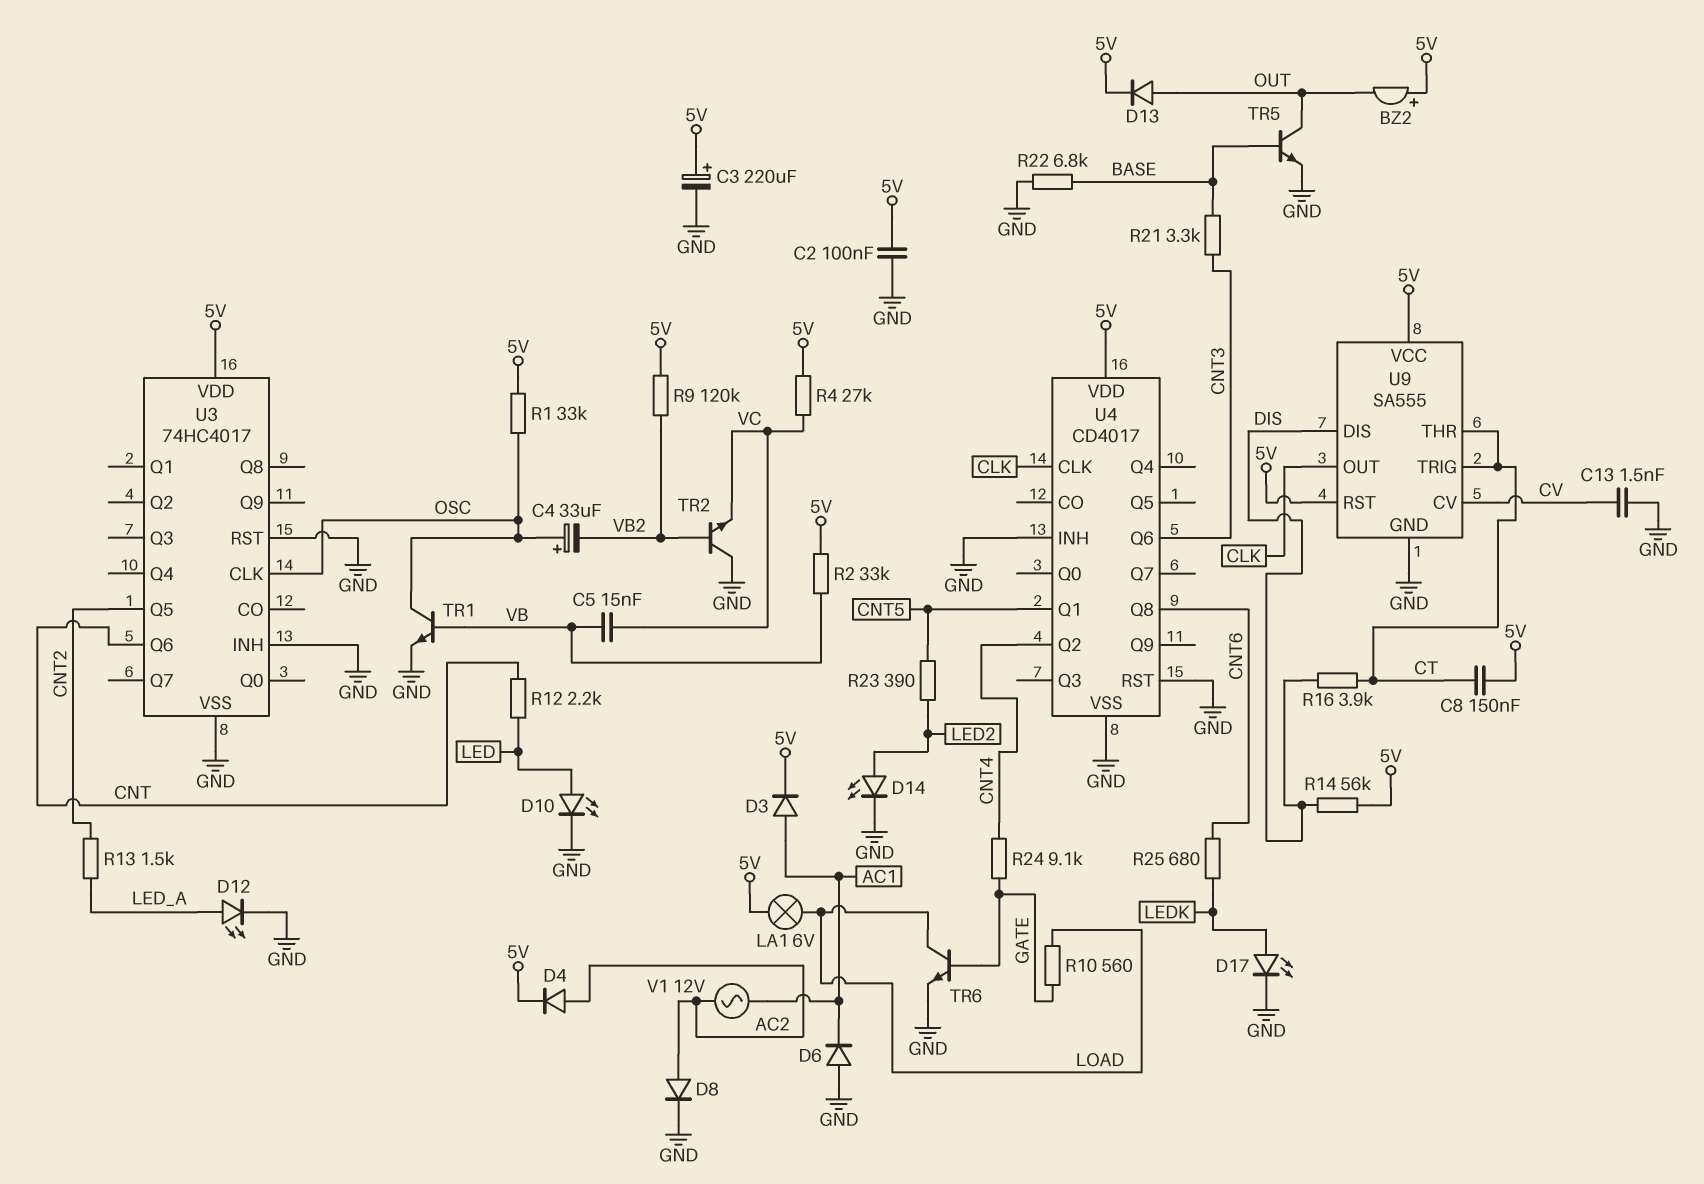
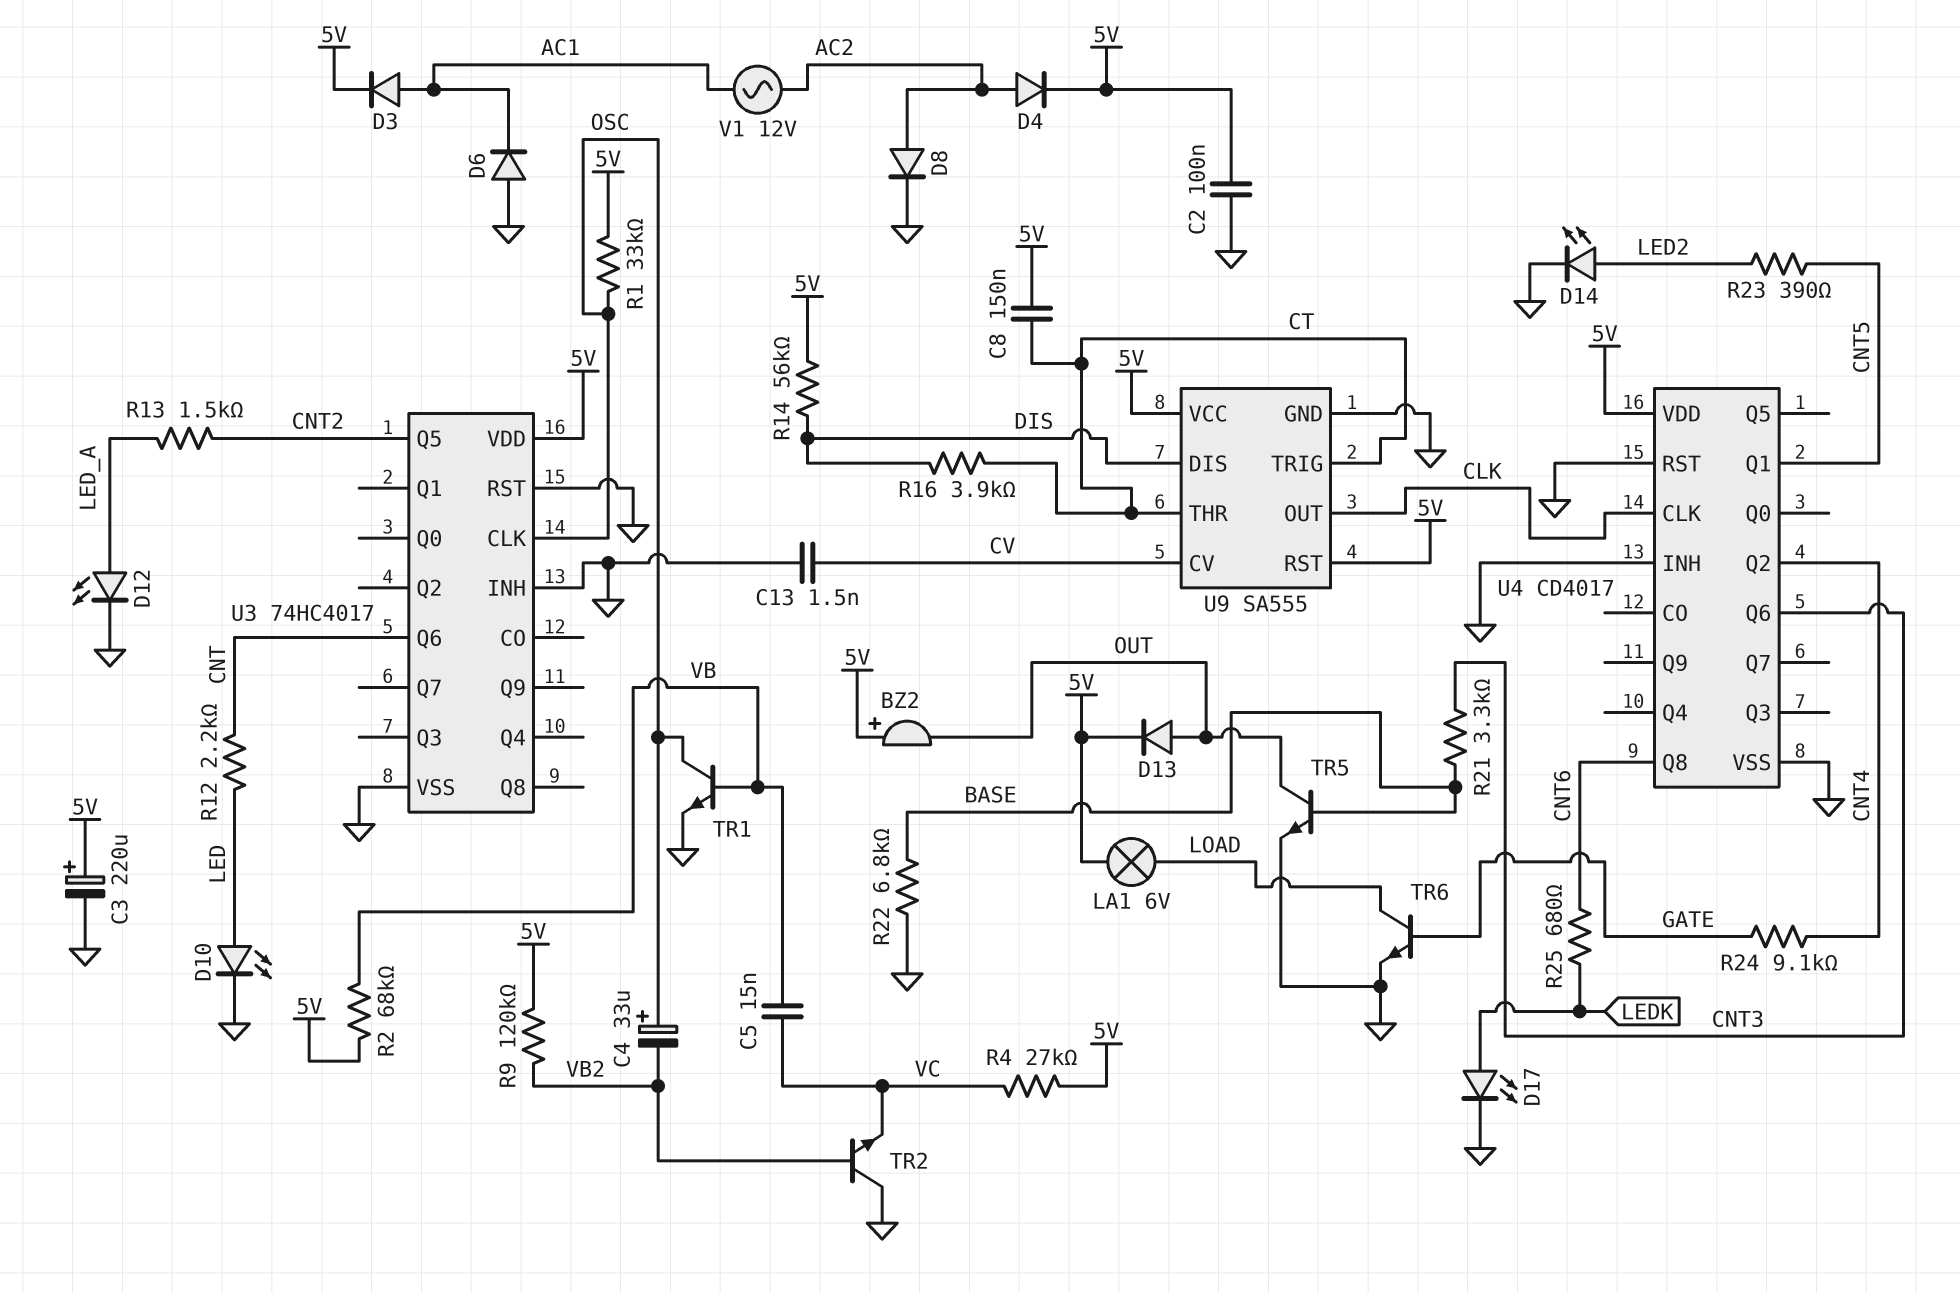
R2: 33k (5V, VB) -> 68k (5V, VB)
R10: 560 (GATE, LOAD) -> none

